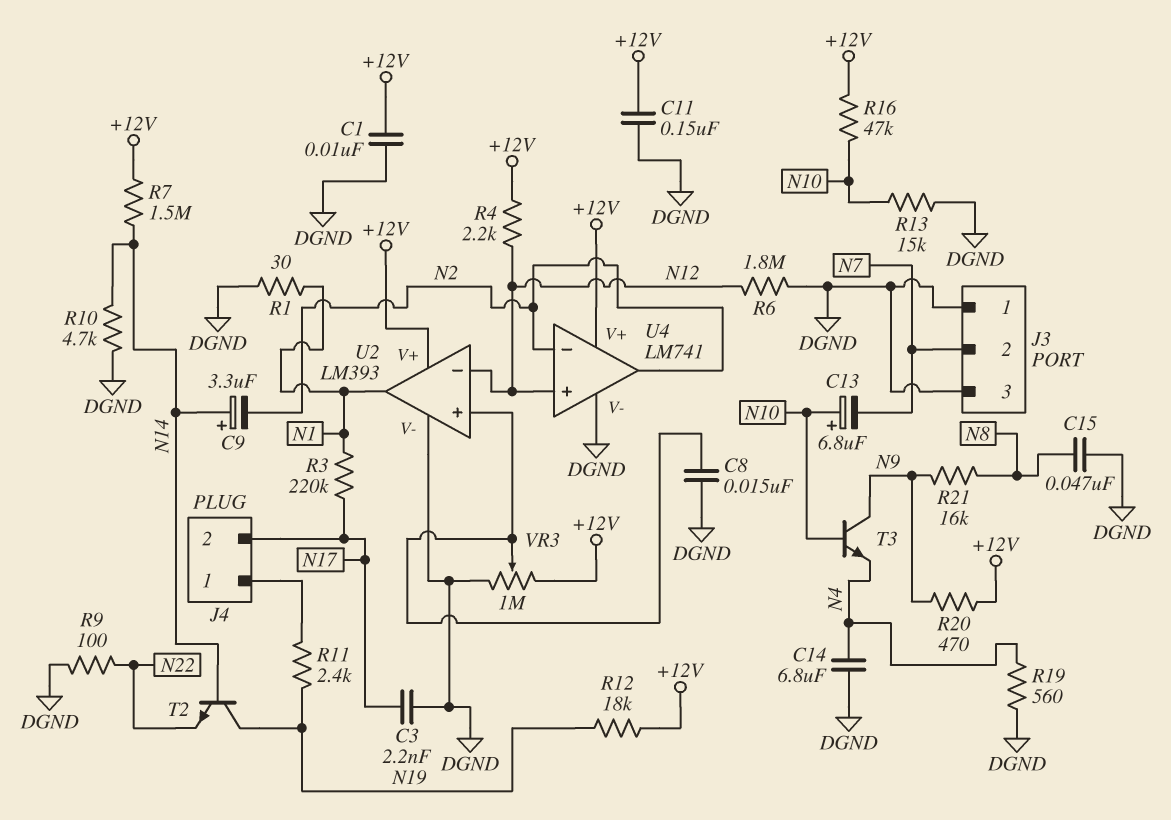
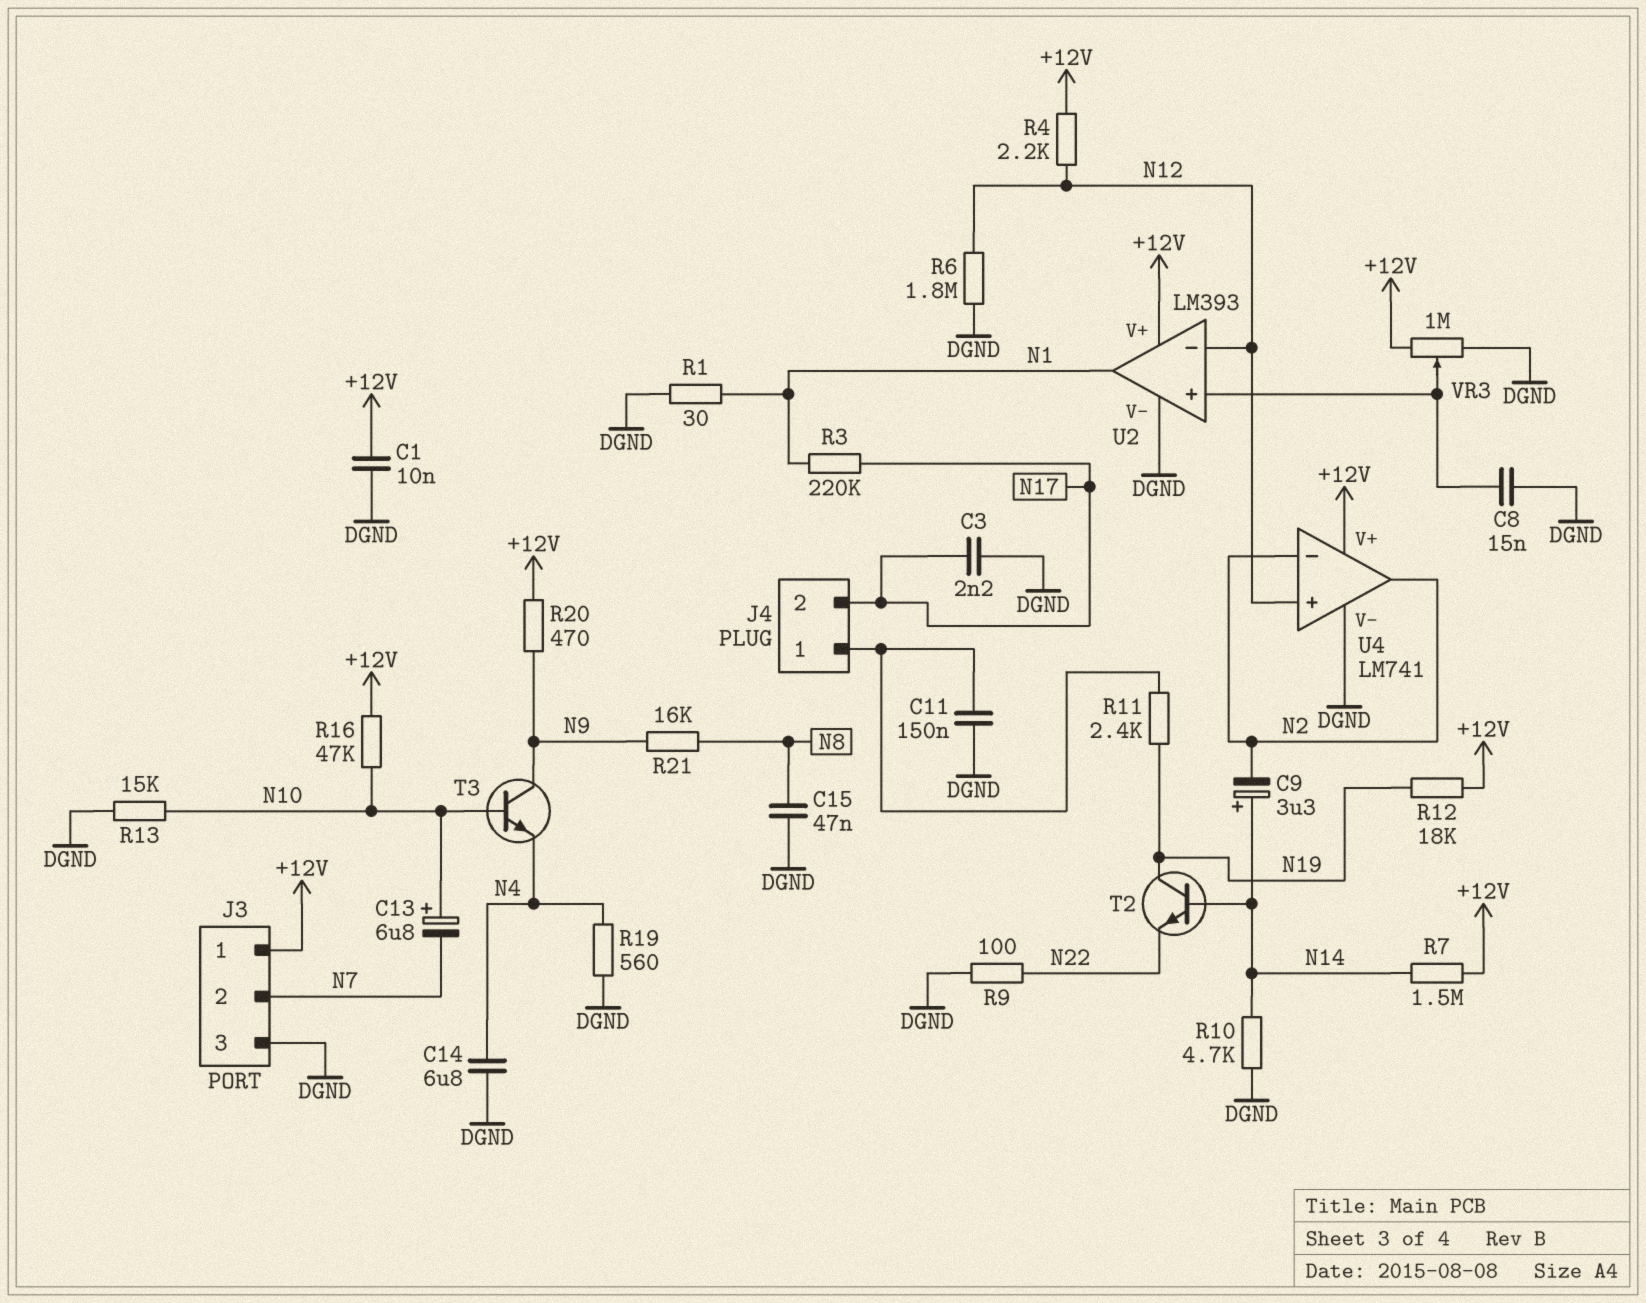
C11: 150nF (+12V, DGND) -> 150nF (DGND, J4/1)
J3 pin 1: DGND -> +12V

